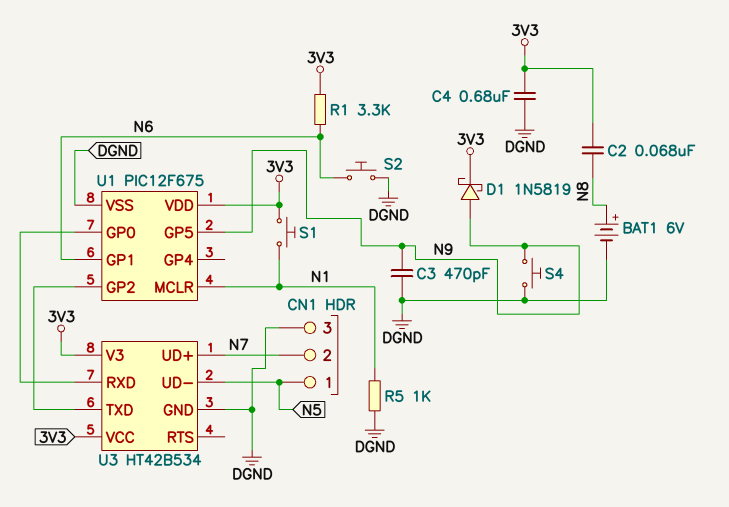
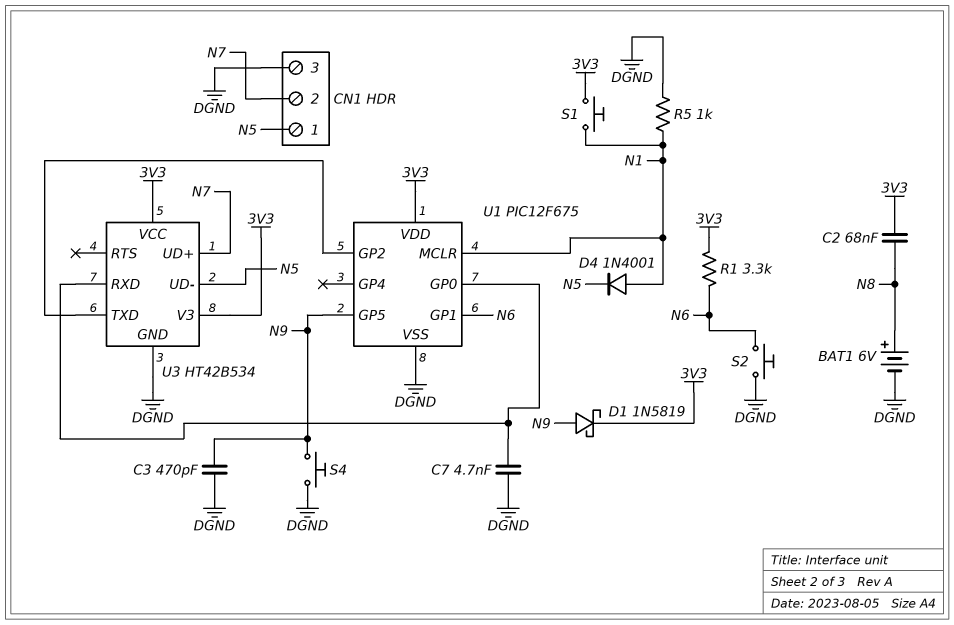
C4: 680nF (3V3, DGND) -> none
C7: none -> 4.7nF (DGND, U1/GP0)
D4: none -> diode 1N4001 (A N1, K N5)

